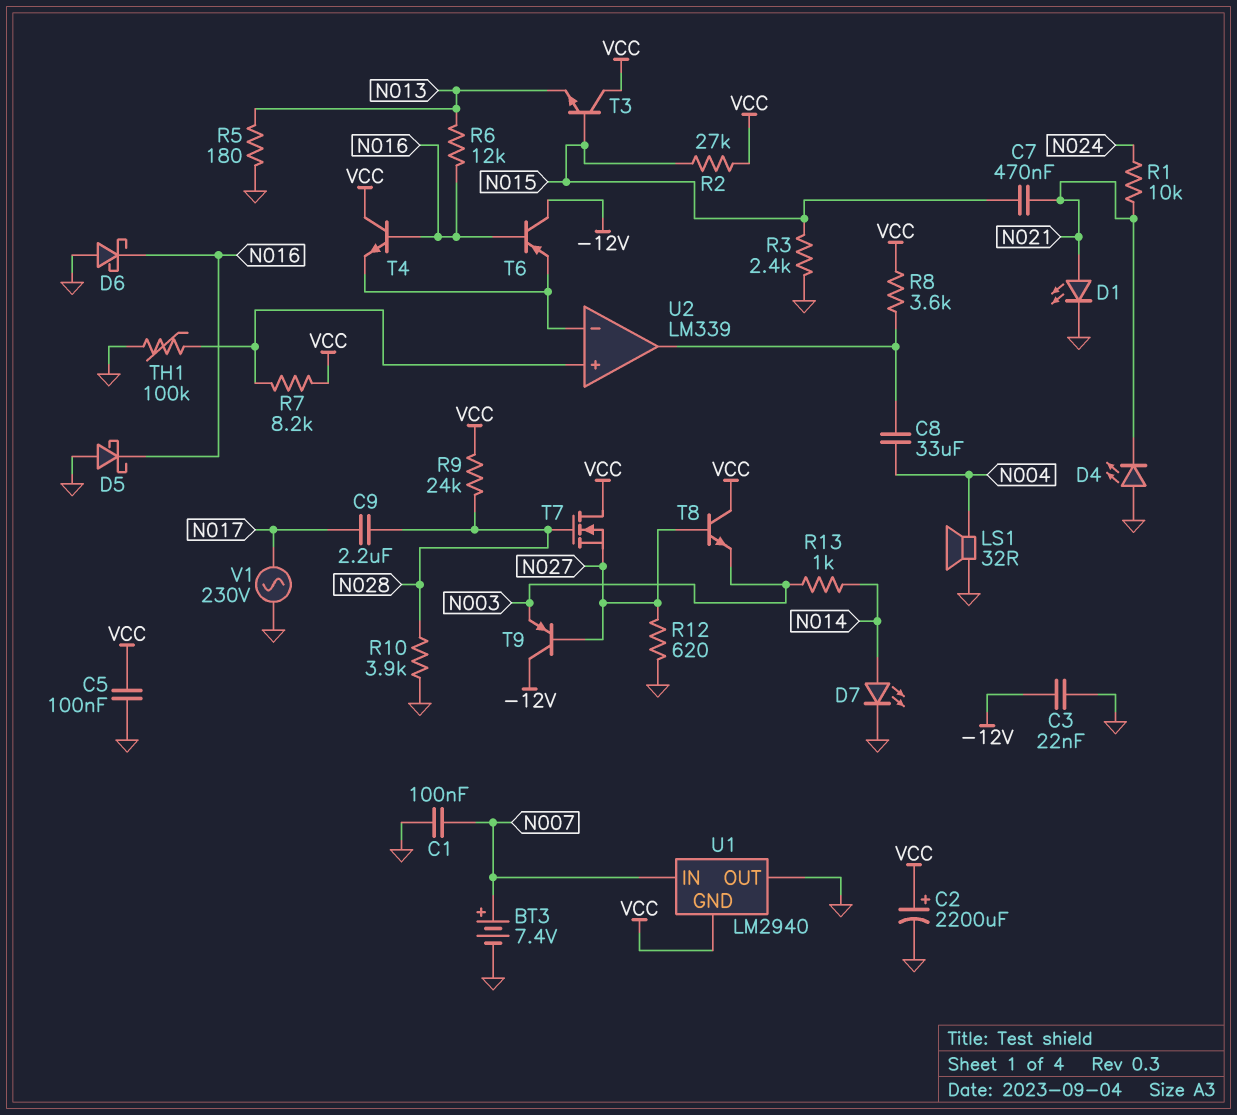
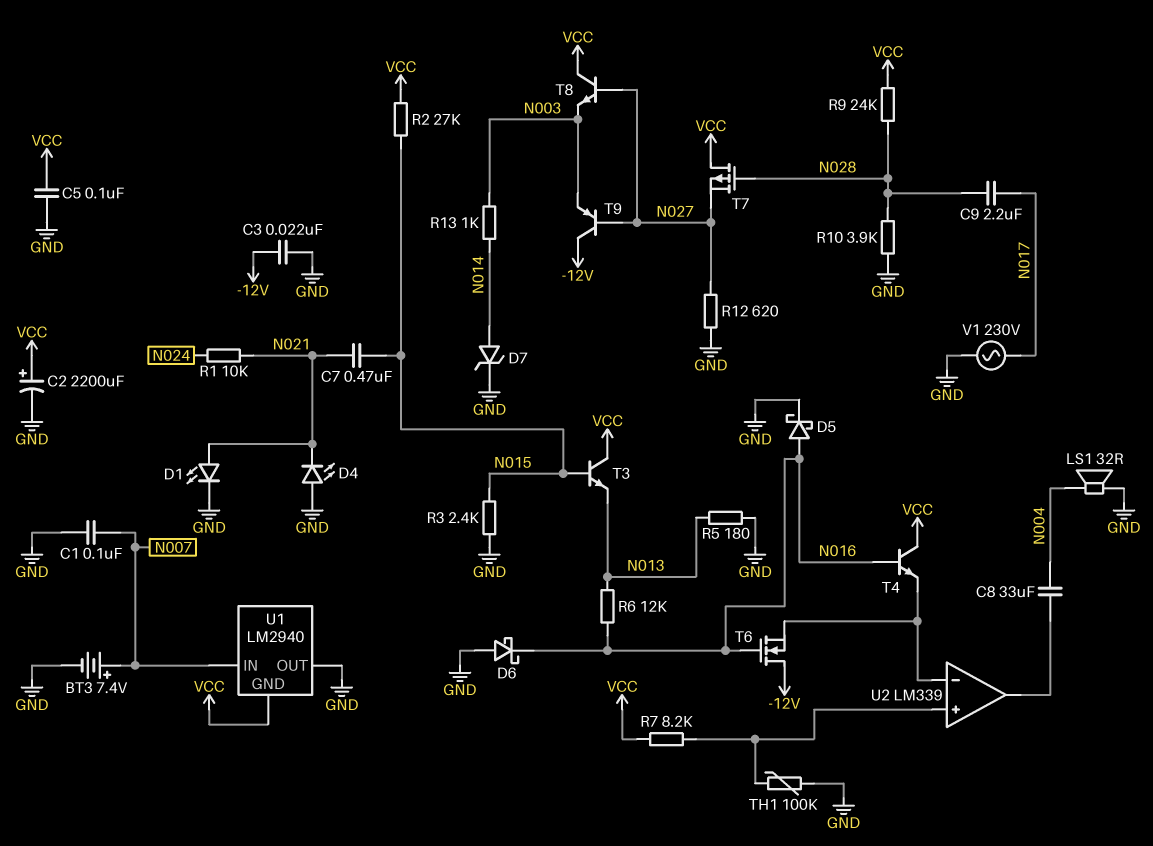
D5: schottky (A GND, K N016) -> schottky (A N016, K GND)
D7: LED (A N014, K GND) -> zener (A N014, K GND)
R8: 3.6k (U2/out, VCC) -> none
T6: PNP (B N016, C -12V, E U2/in-) -> NMOS (G N016, D -12V, S U2/in-)
T7: NMOS (G N028, D VCC, S N027) -> PMOS (G N028, D VCC, S N027)

